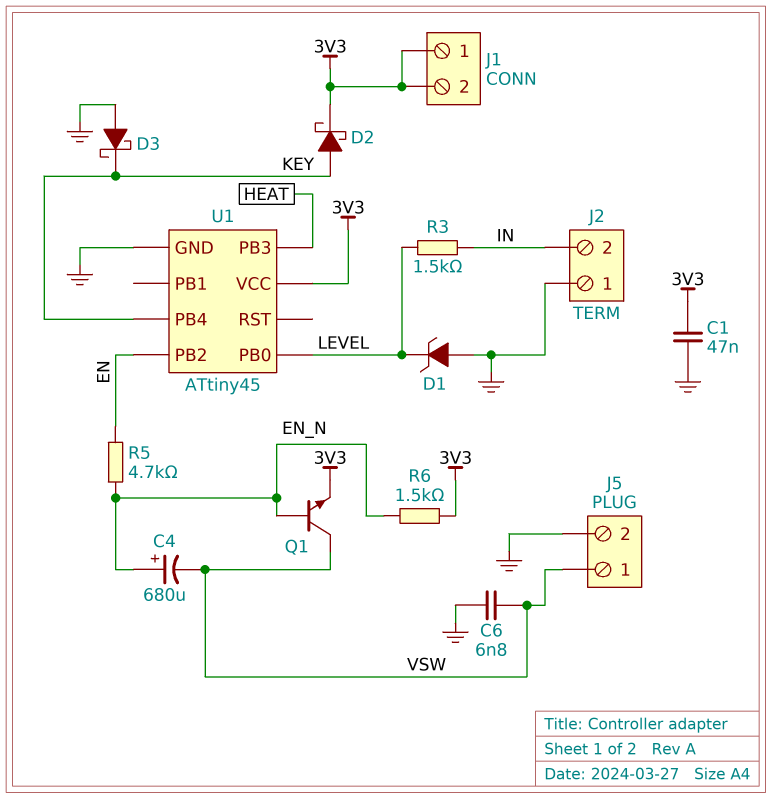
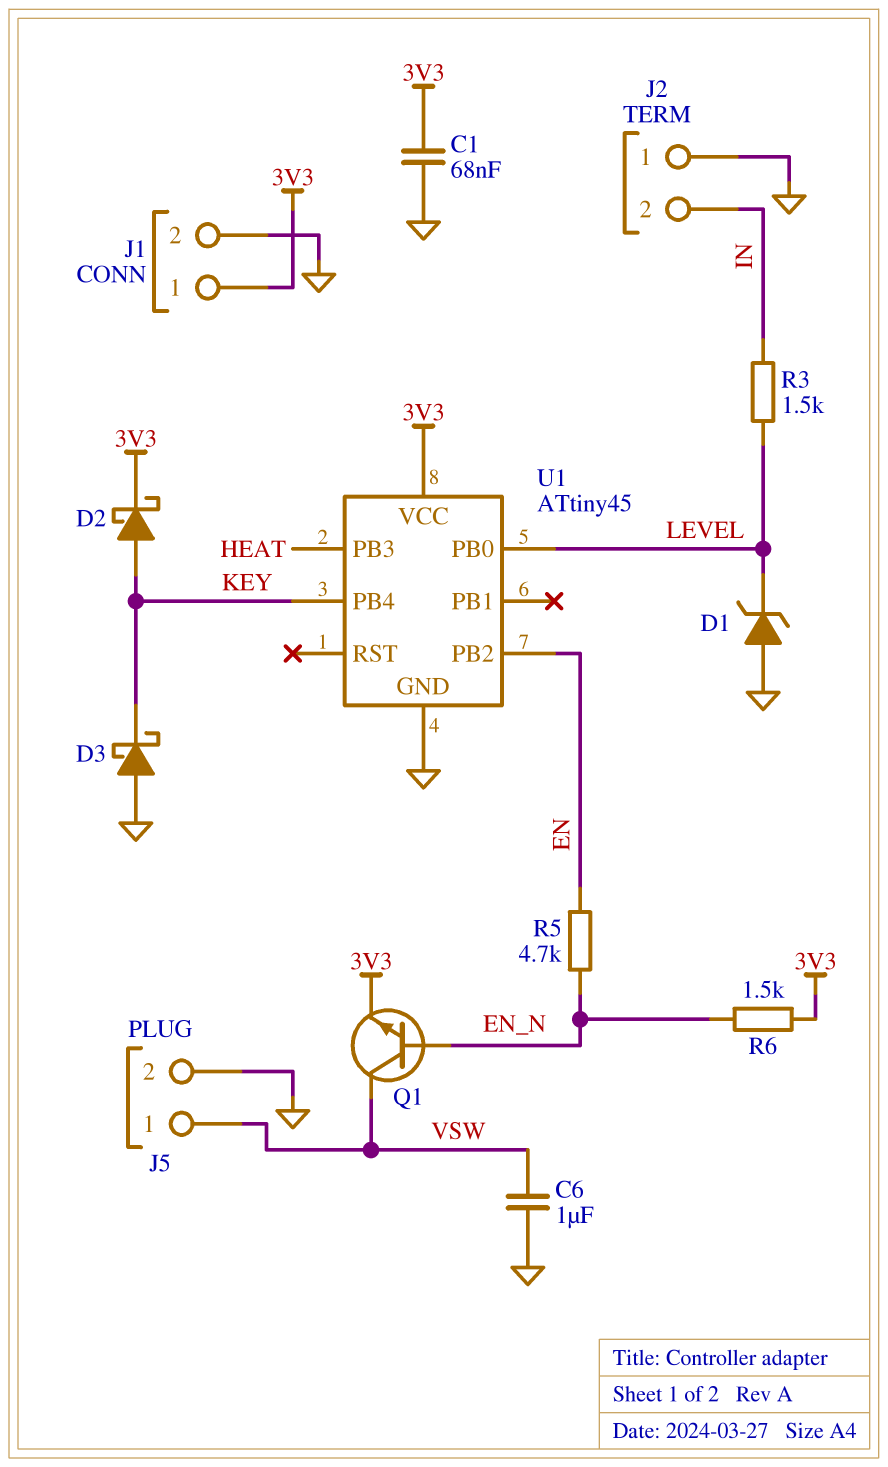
C1: 47nF (3V3, GND) -> 68nF (3V3, GND)
C4: 680uF (plus EN_N, minus VSW) -> none
C6: 6.8nF (GND, VSW) -> 1uF (GND, VSW)
J1 pin 2: 3V3 -> GND

